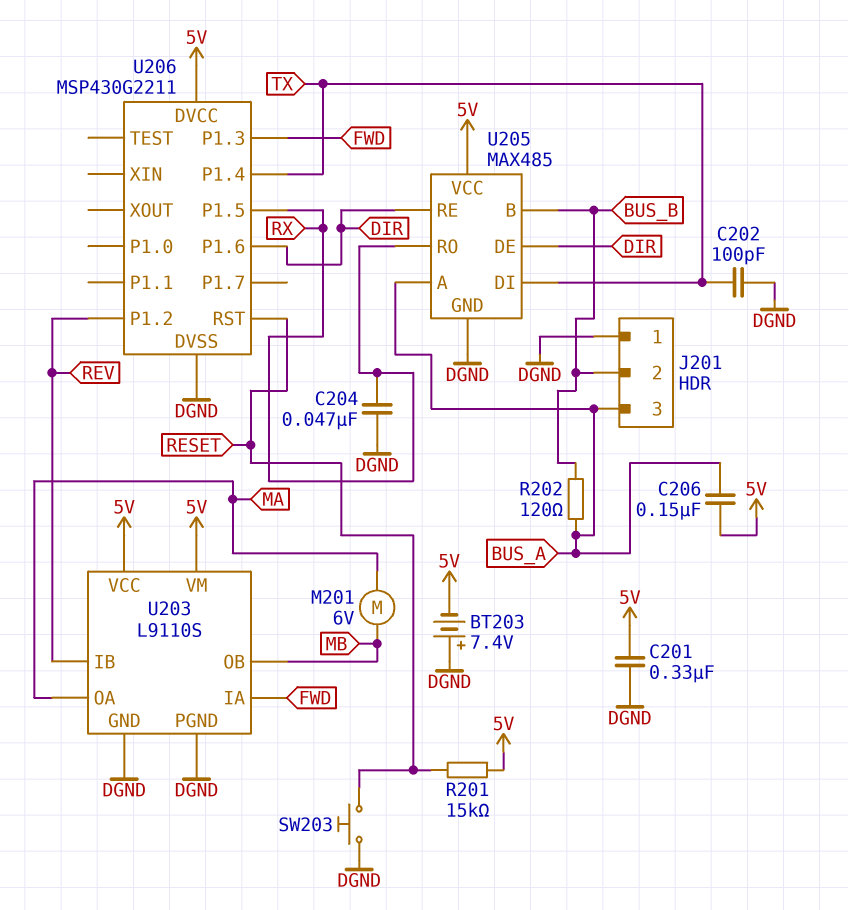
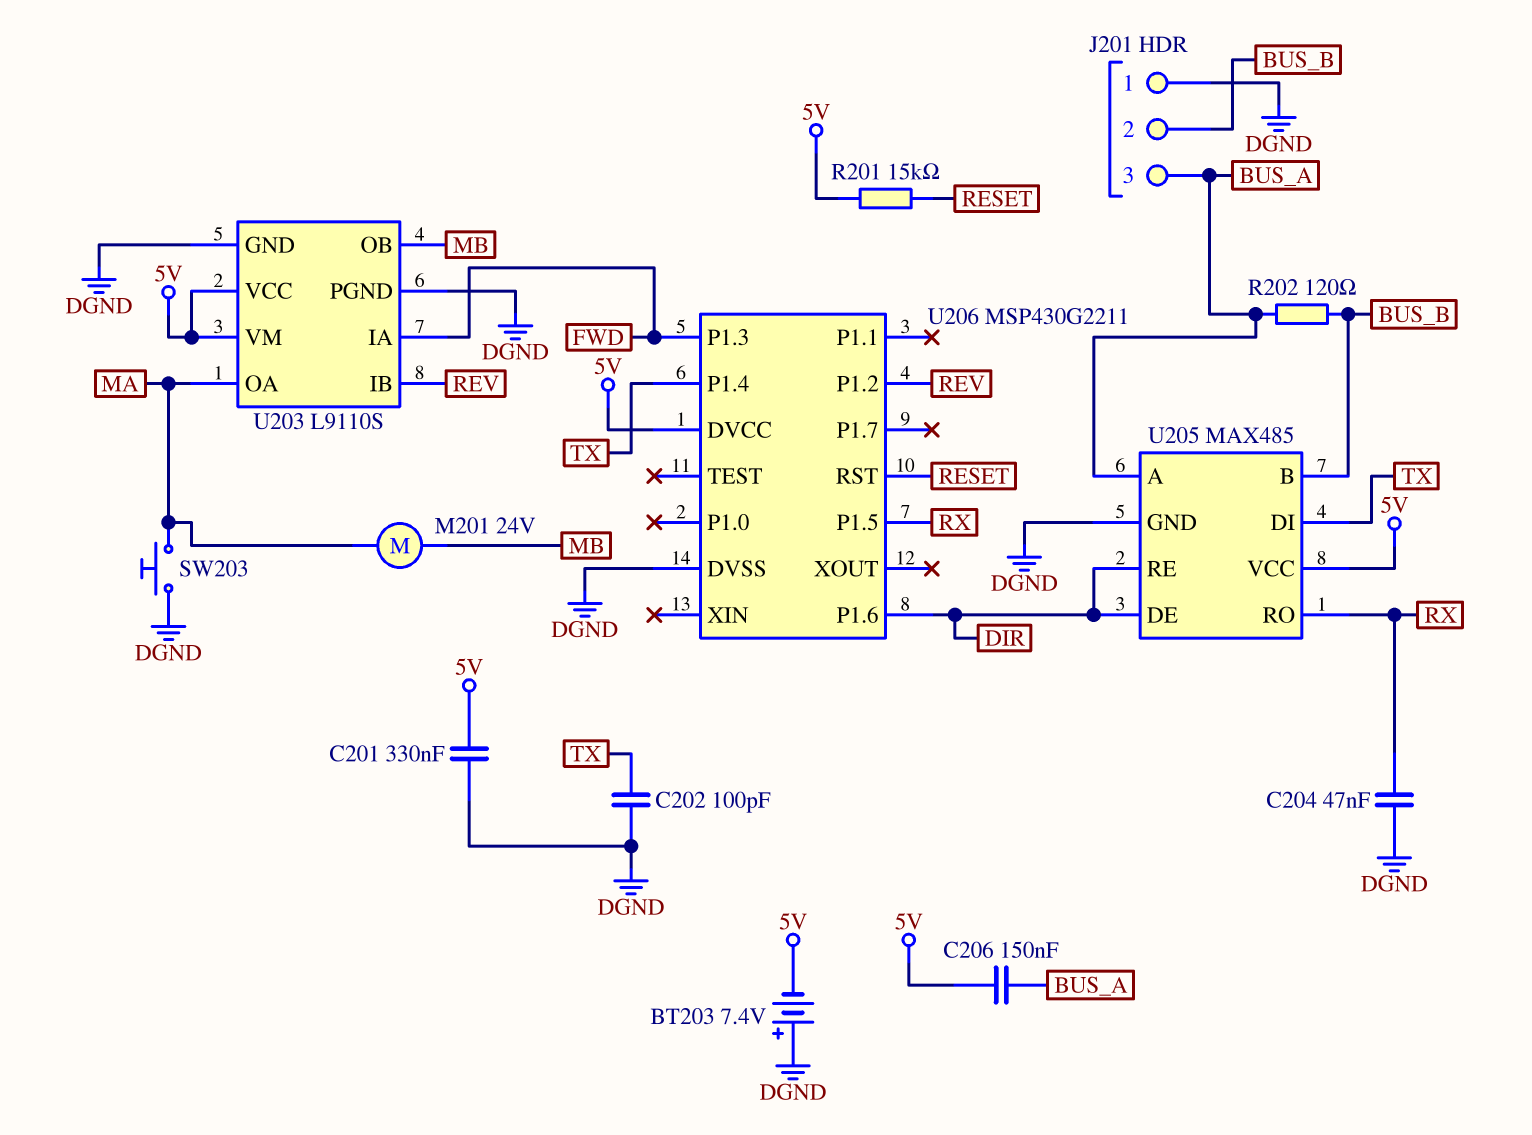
M201: motor 6V (MA, MB) -> motor 24V (MA, MB)
SW203: button (DGND, RESET) -> button (DGND, MA)

